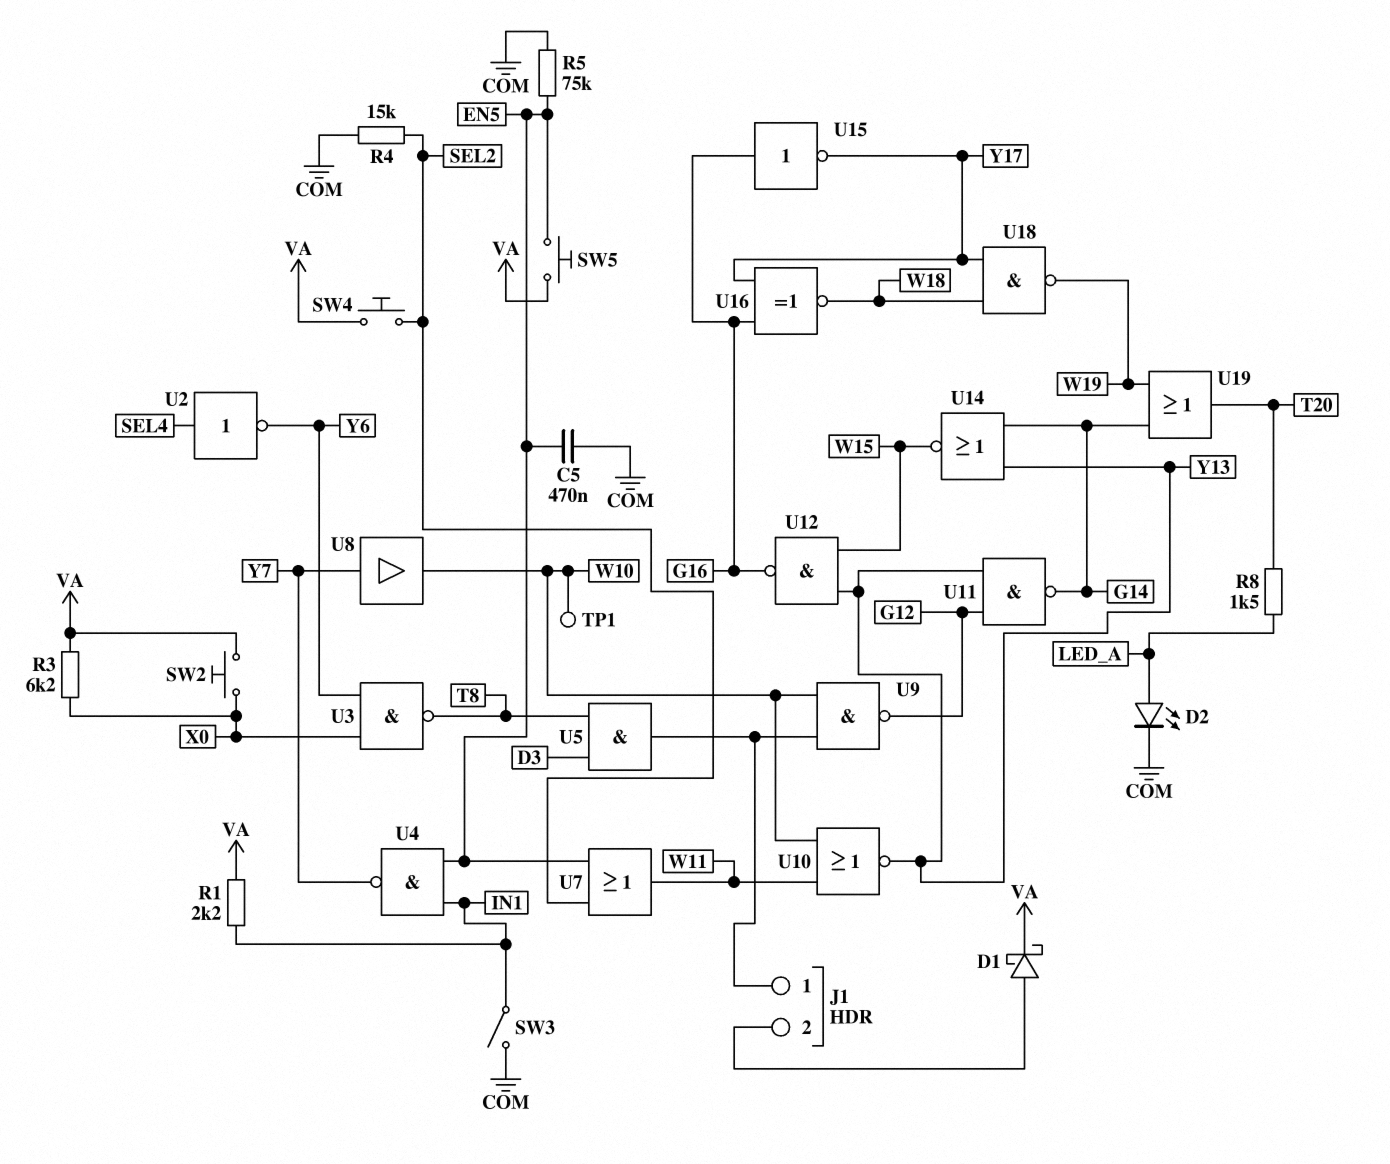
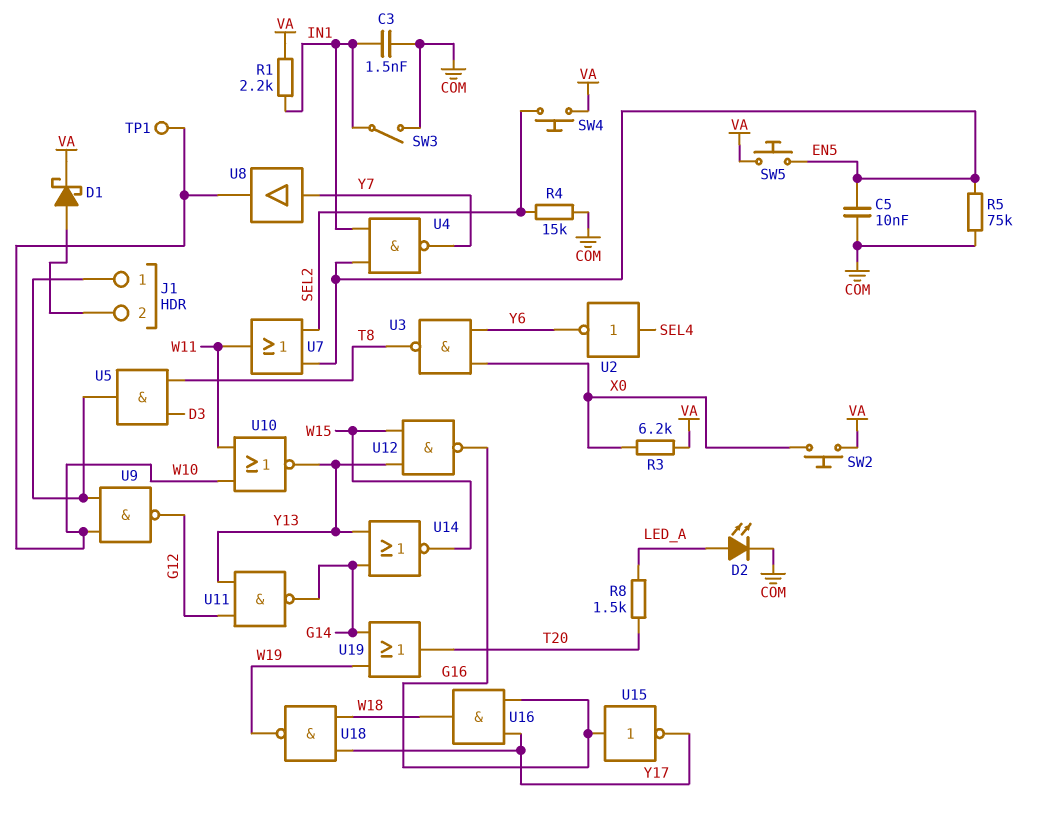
C3: none -> 1.5nF (COM, IN1)
C5: 470nF (COM, EN5) -> 10nF (COM, EN5)
U16: XNOR (in G16, in Y17, out W18) -> AND (in G16, in Y17, out W18)

